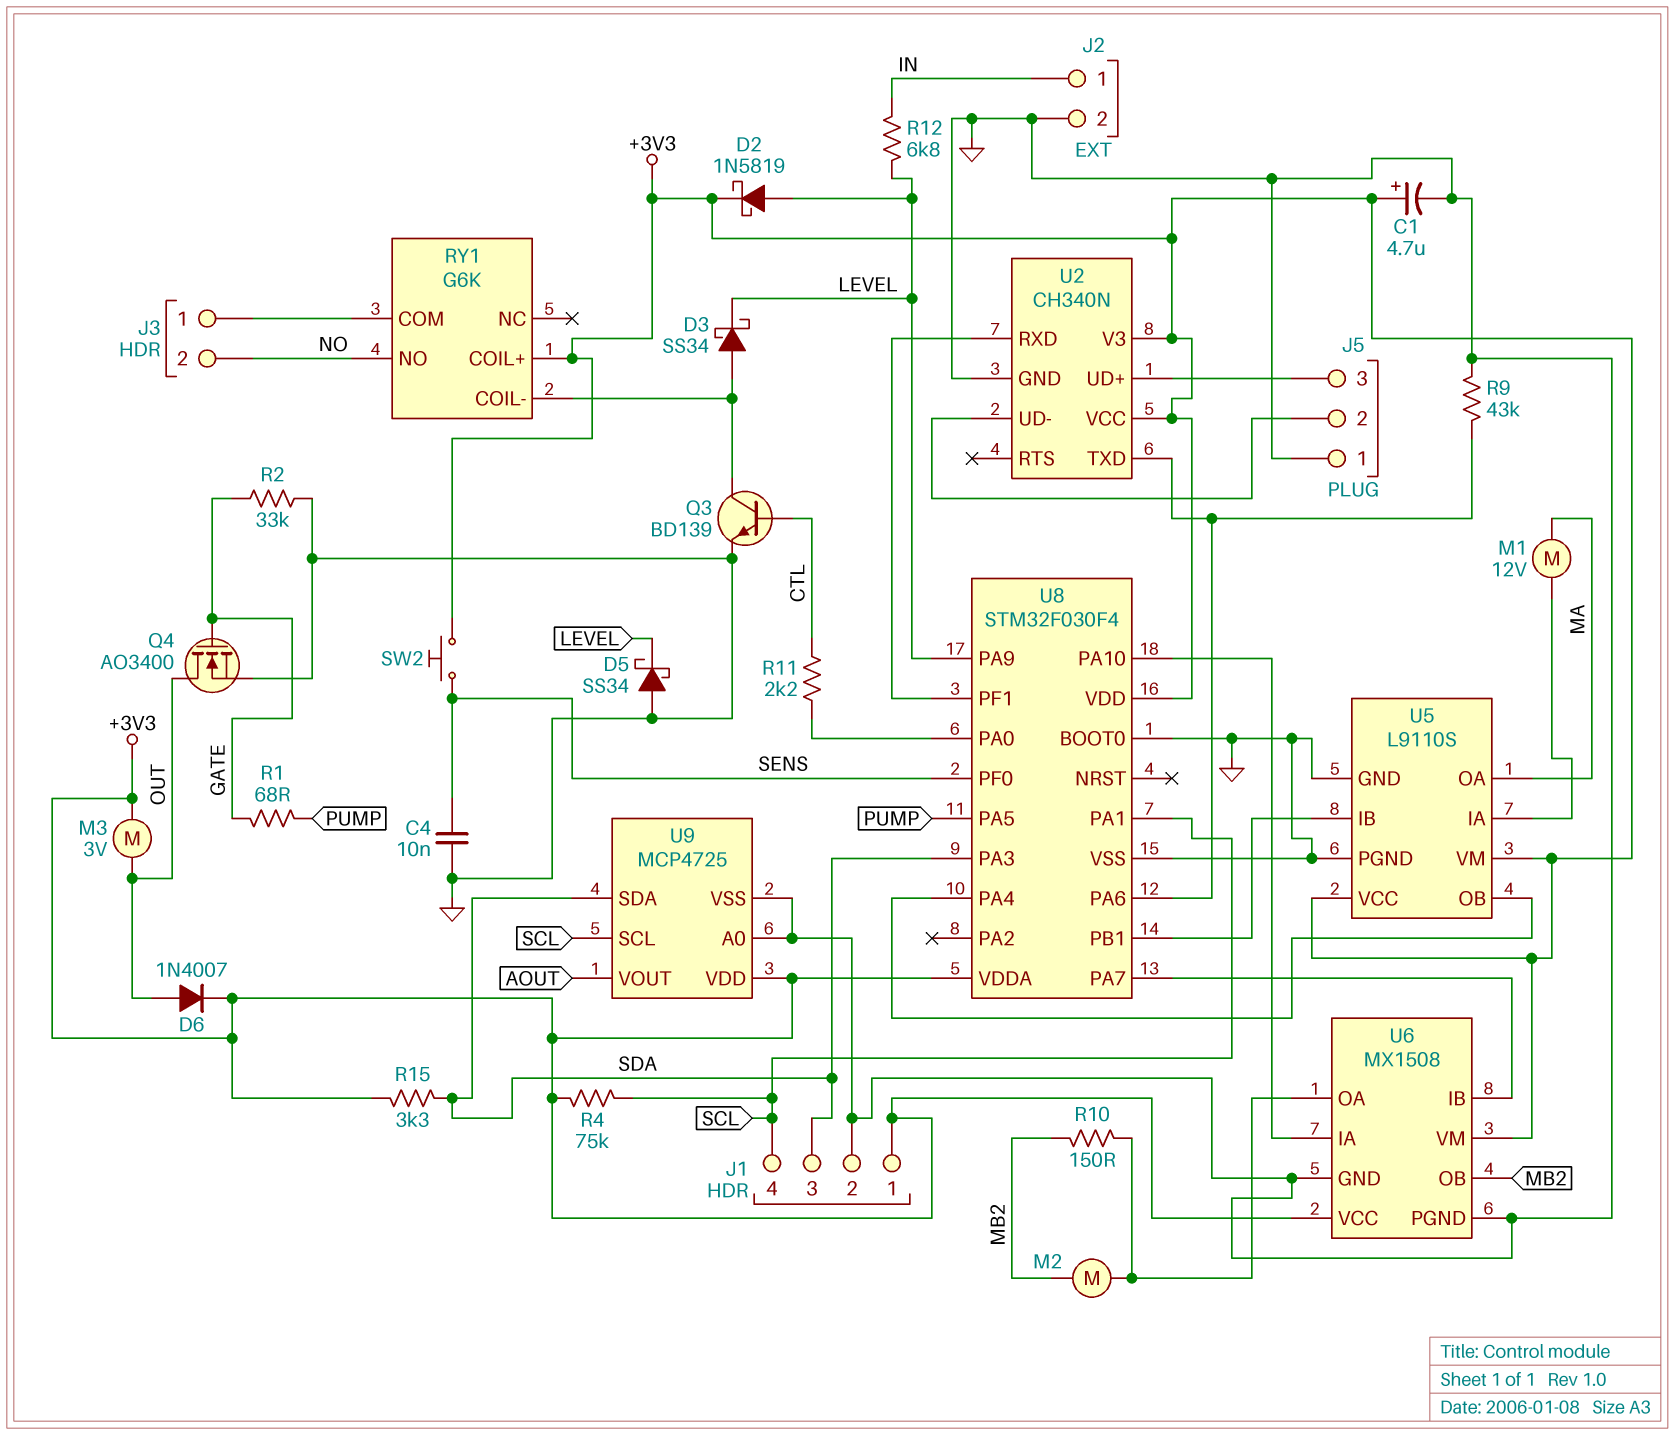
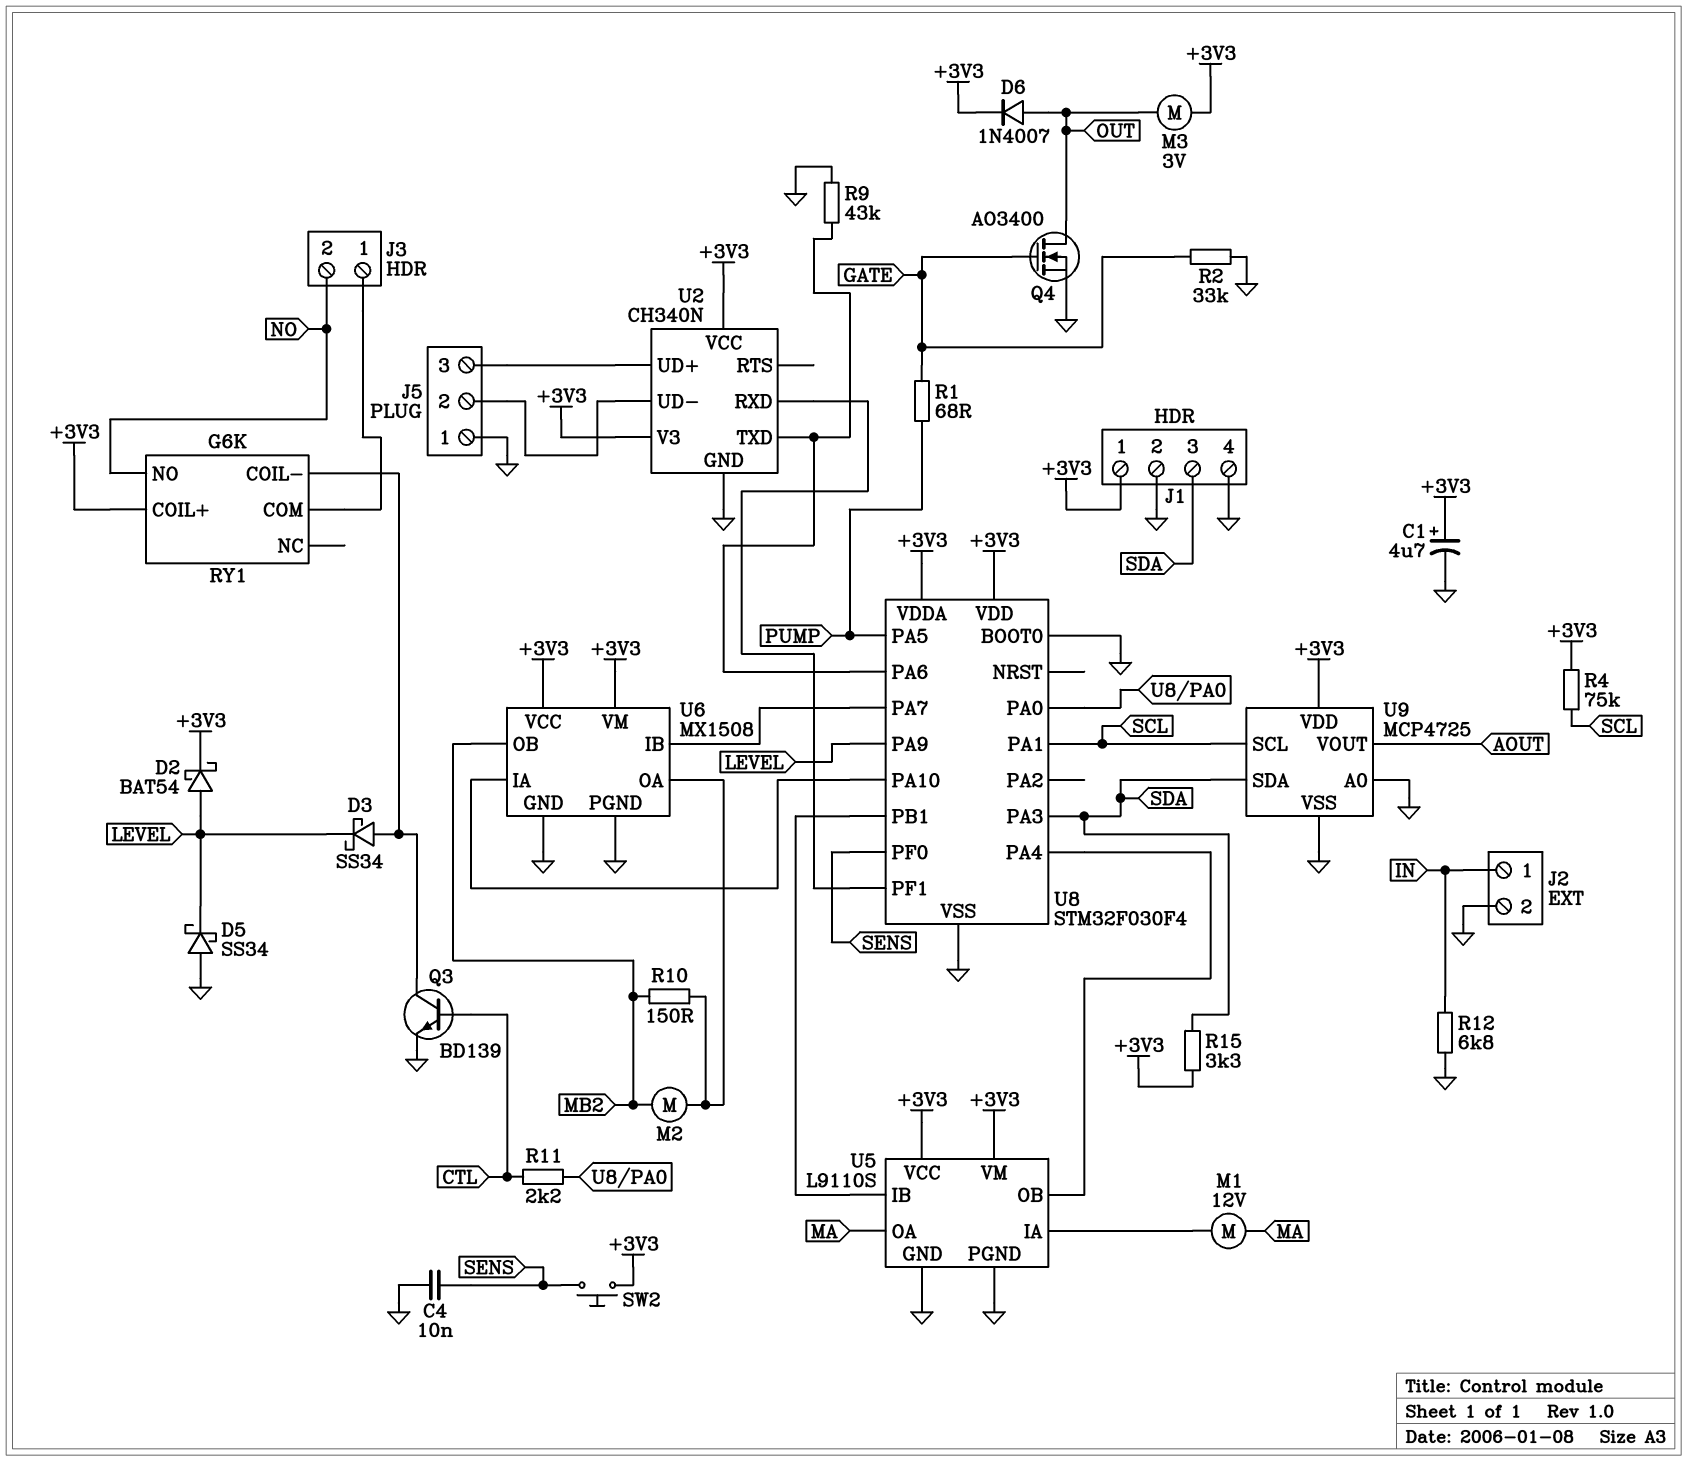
D2: schottky 1N5819 (A LEVEL, K +3V3) -> schottky BAT54 (A LEVEL, K +3V3)
J1 pin 4: SCL -> GND
R12: 6.8k (IN, LEVEL) -> 6.8k (GND, IN)

